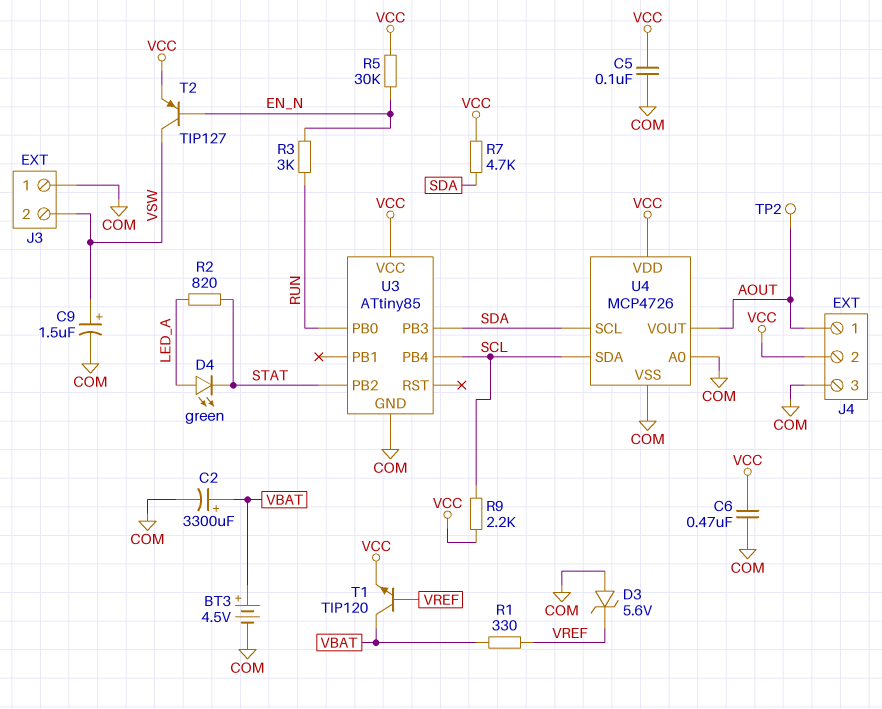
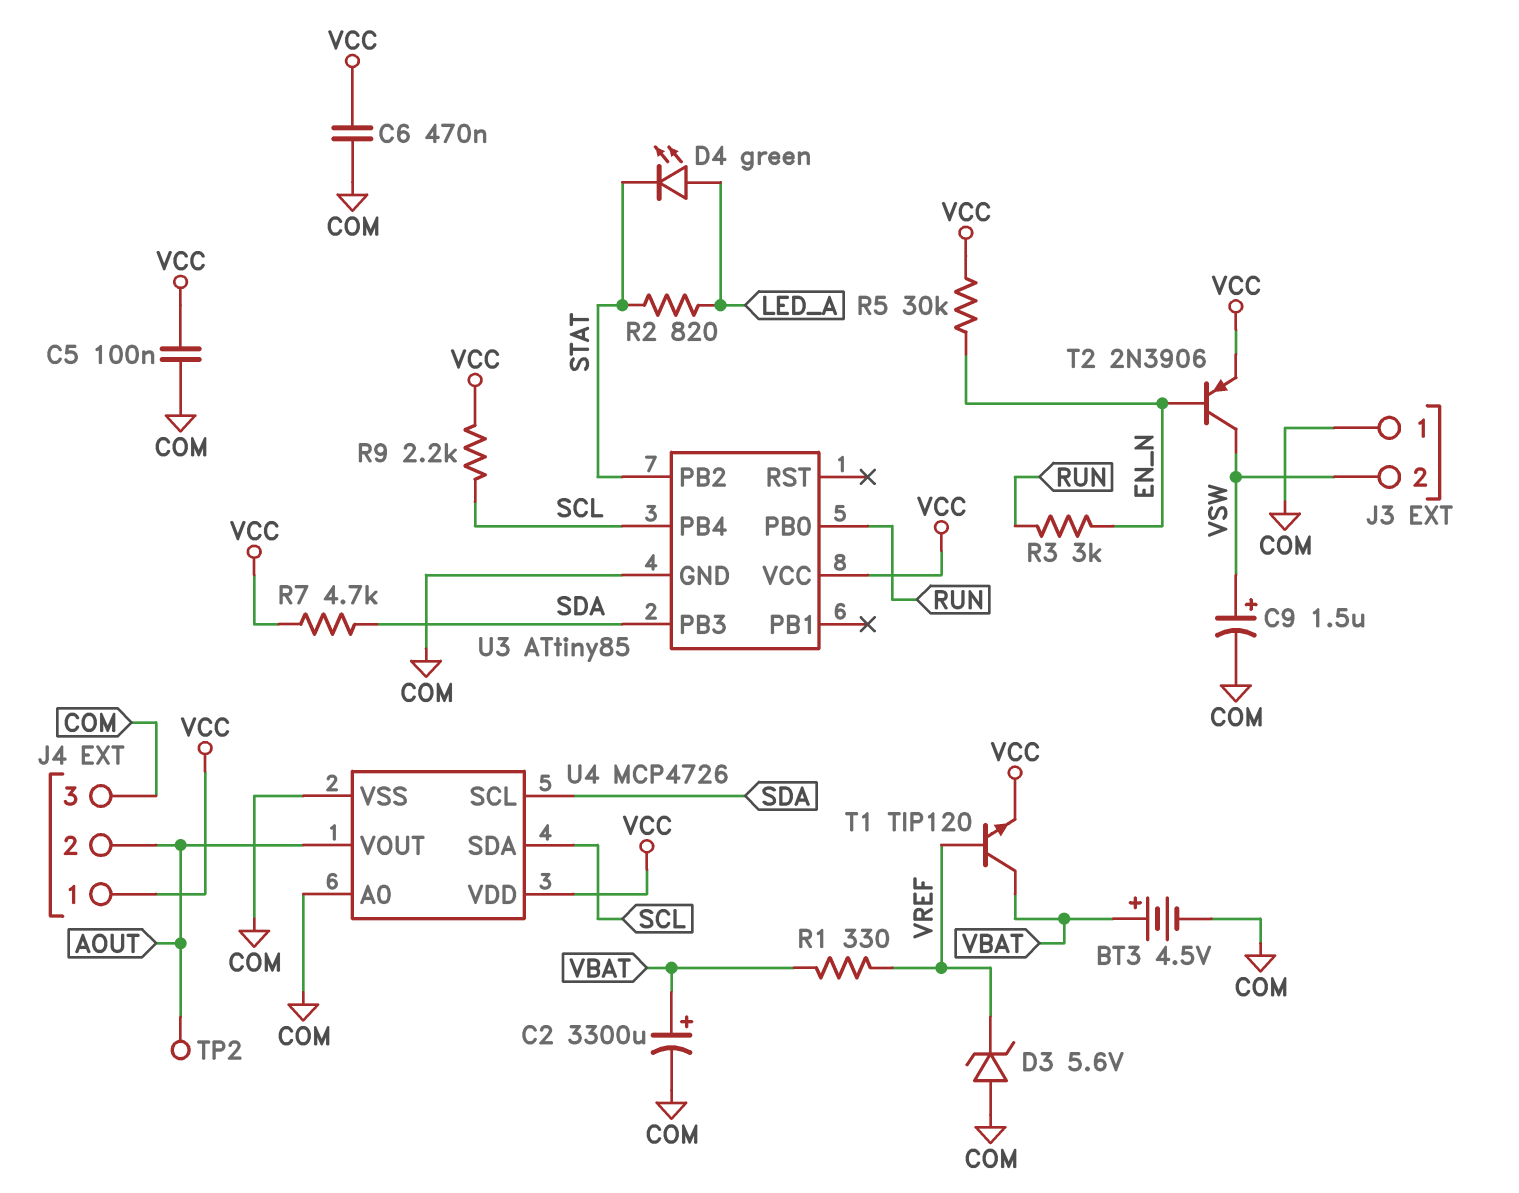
J4 pin 1: AOUT -> VCC
J4 pin 2: VCC -> AOUT
T2: PNP TIP127 (B EN_N, C VSW, E VCC) -> PNP 2N3906 (B EN_N, C VSW, E VCC)

